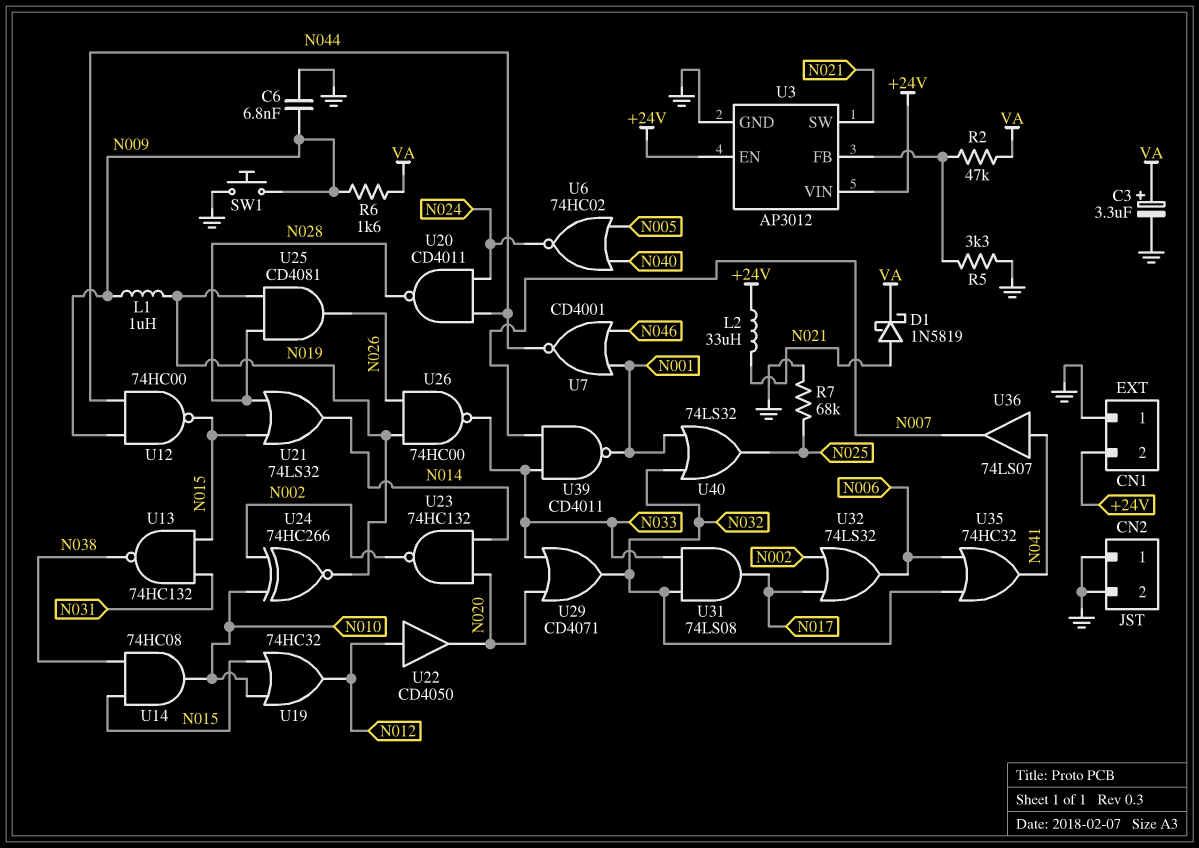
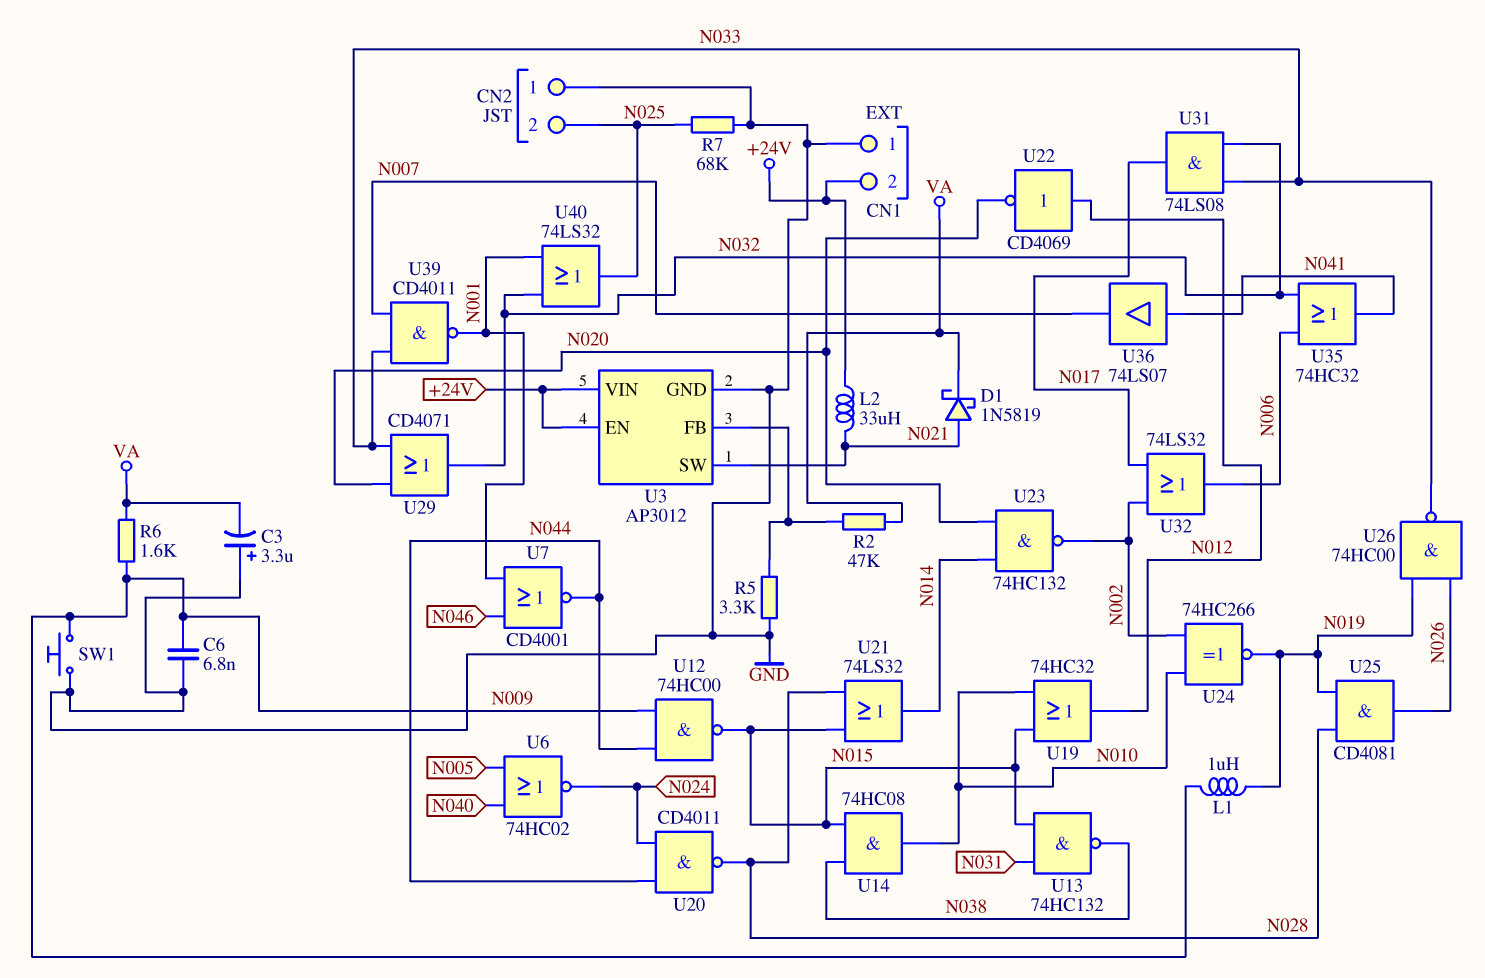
C3: 3.3uF (plus VA, minus GND) -> 3.3uF (plus GND, minus VA)
CN2 pin 2: GND -> N025
U22: buffer CD4050 (in N012, out N020) -> NOT CD4069 (in N012, out N020)

